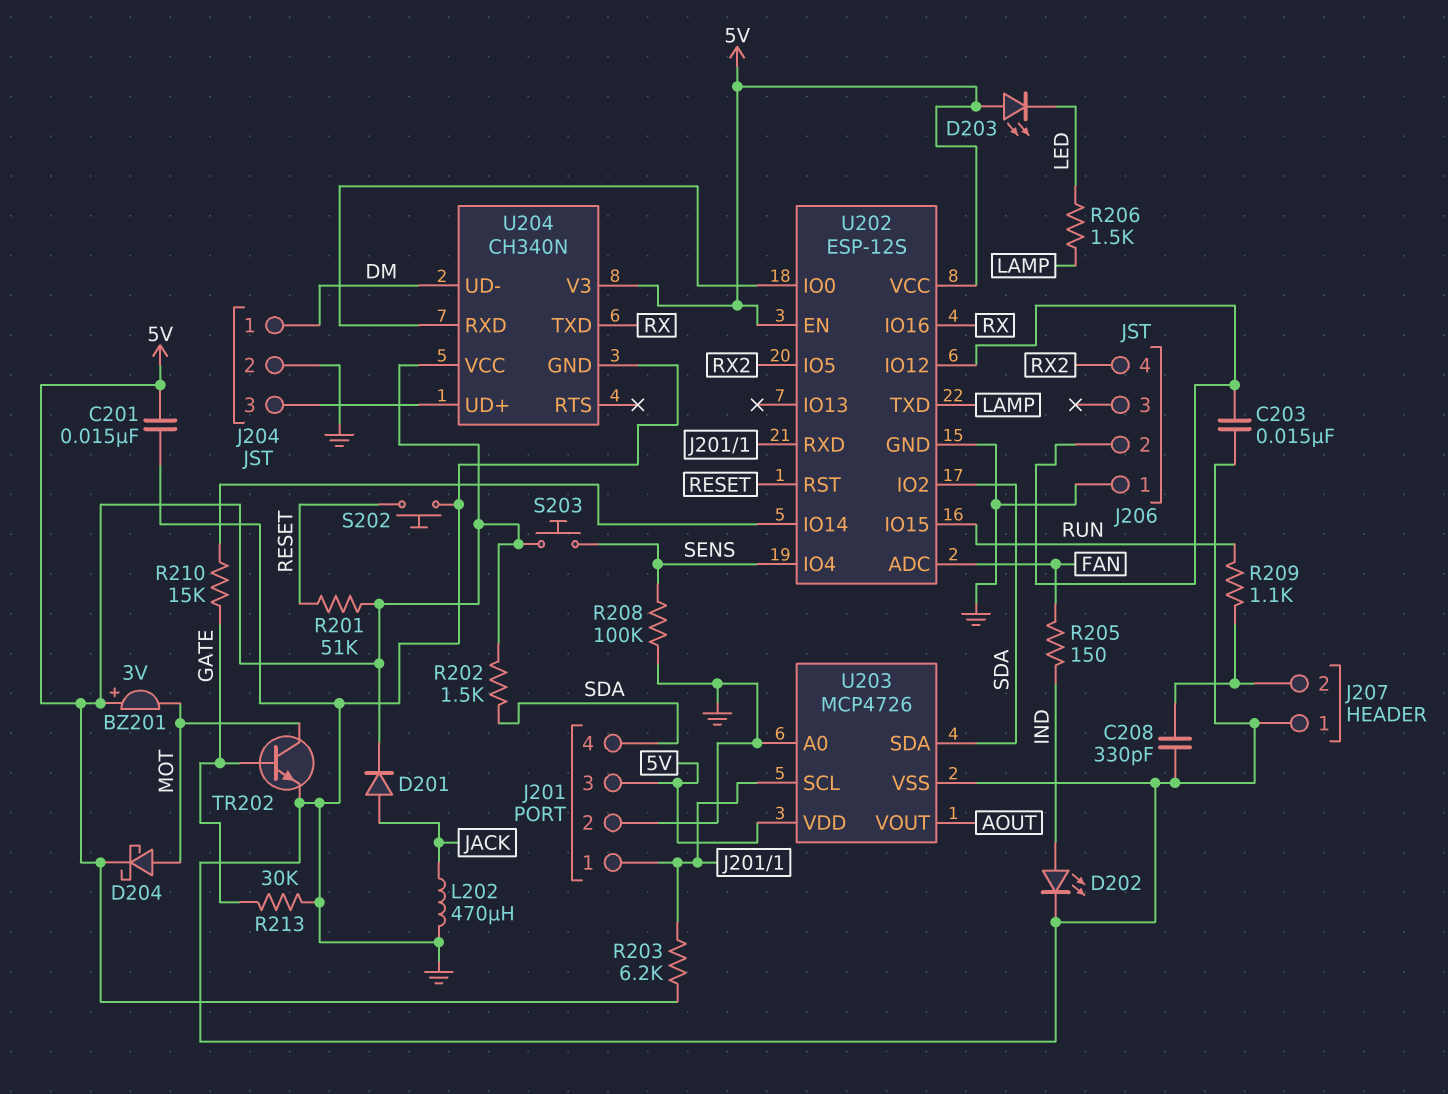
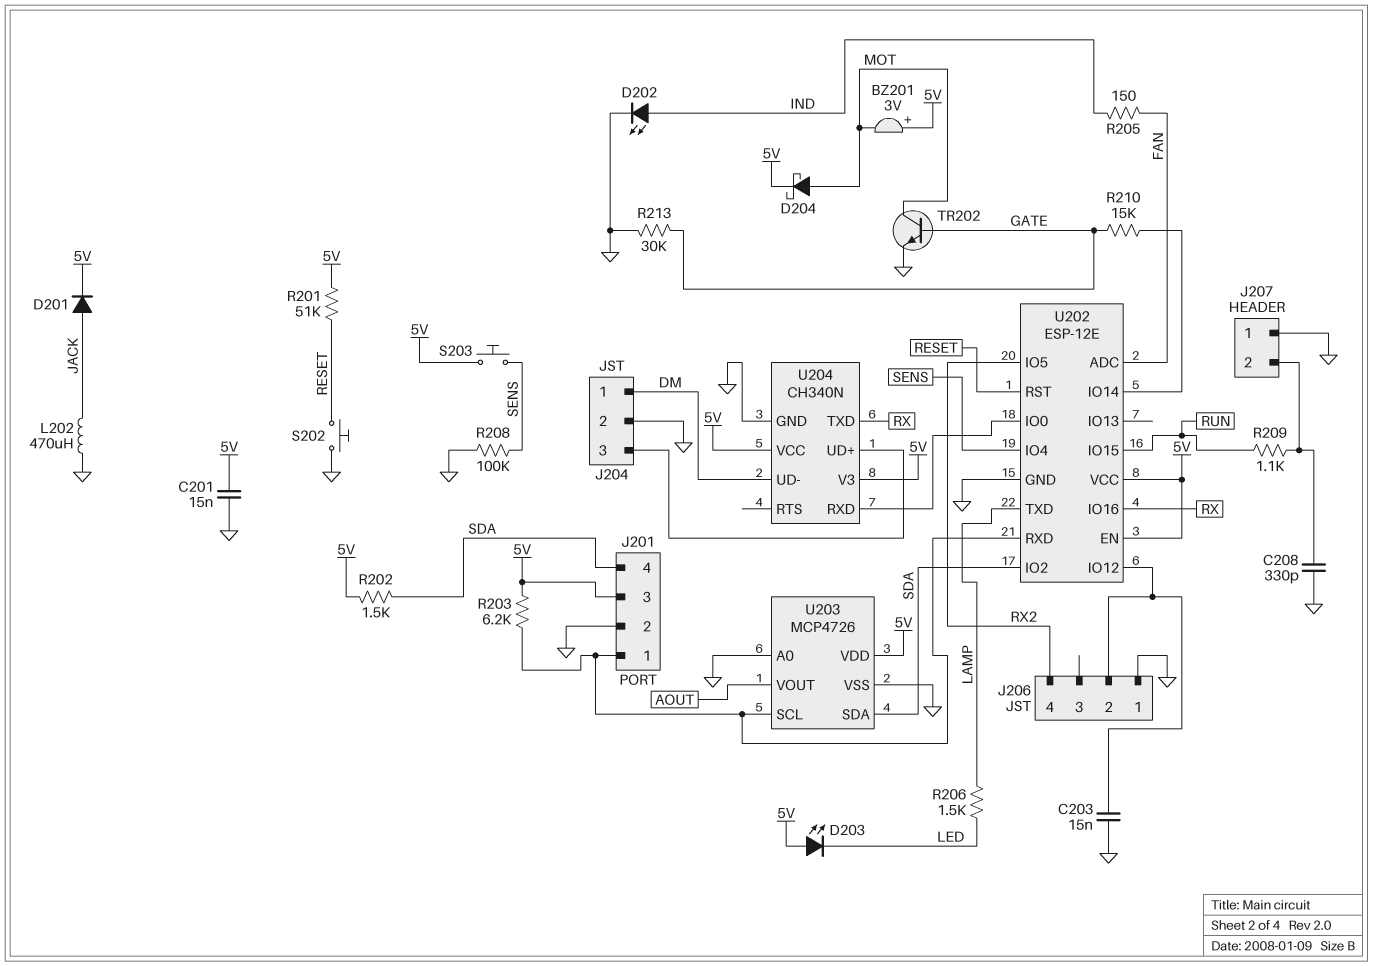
U202: ESP-12S -> ESP-12E

